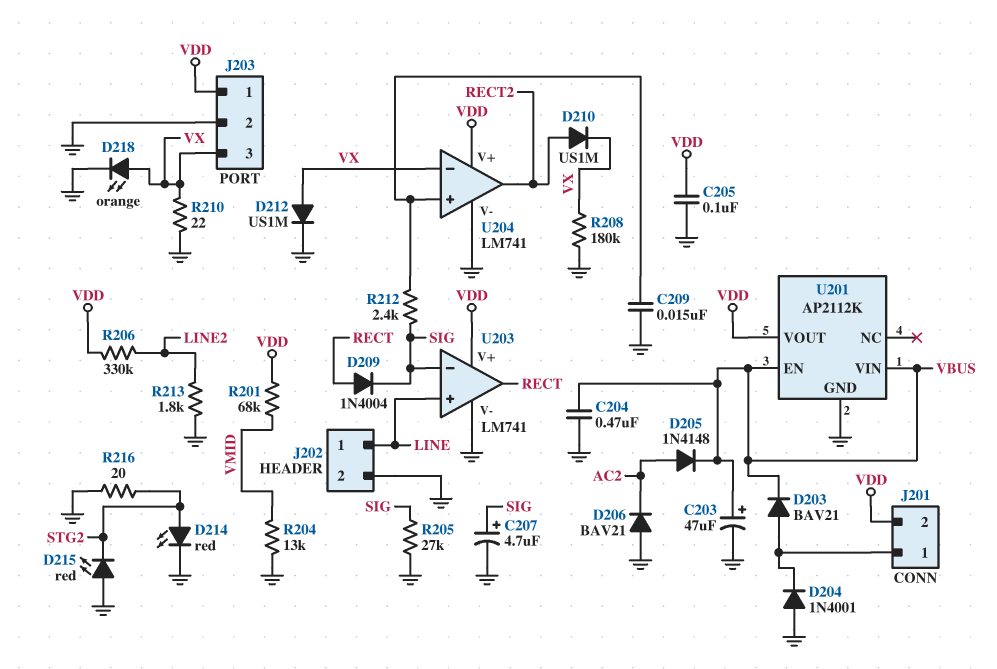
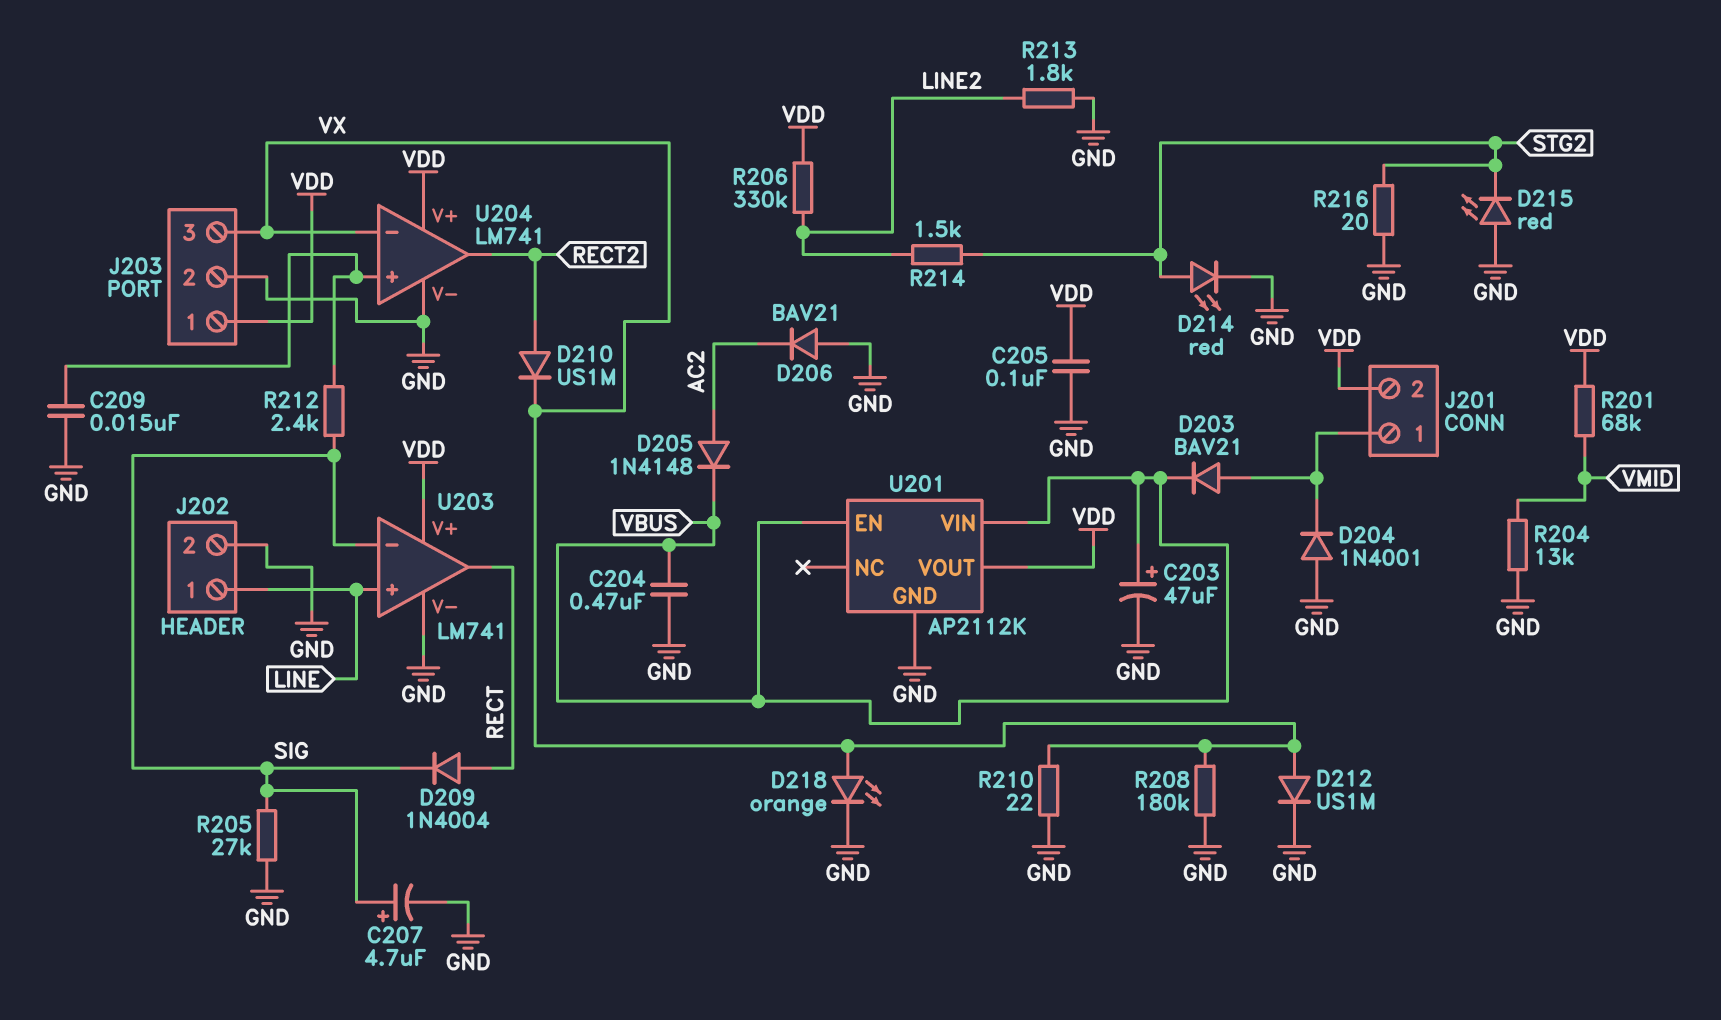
R214: none -> 1.5k (LINE2, STG2)

